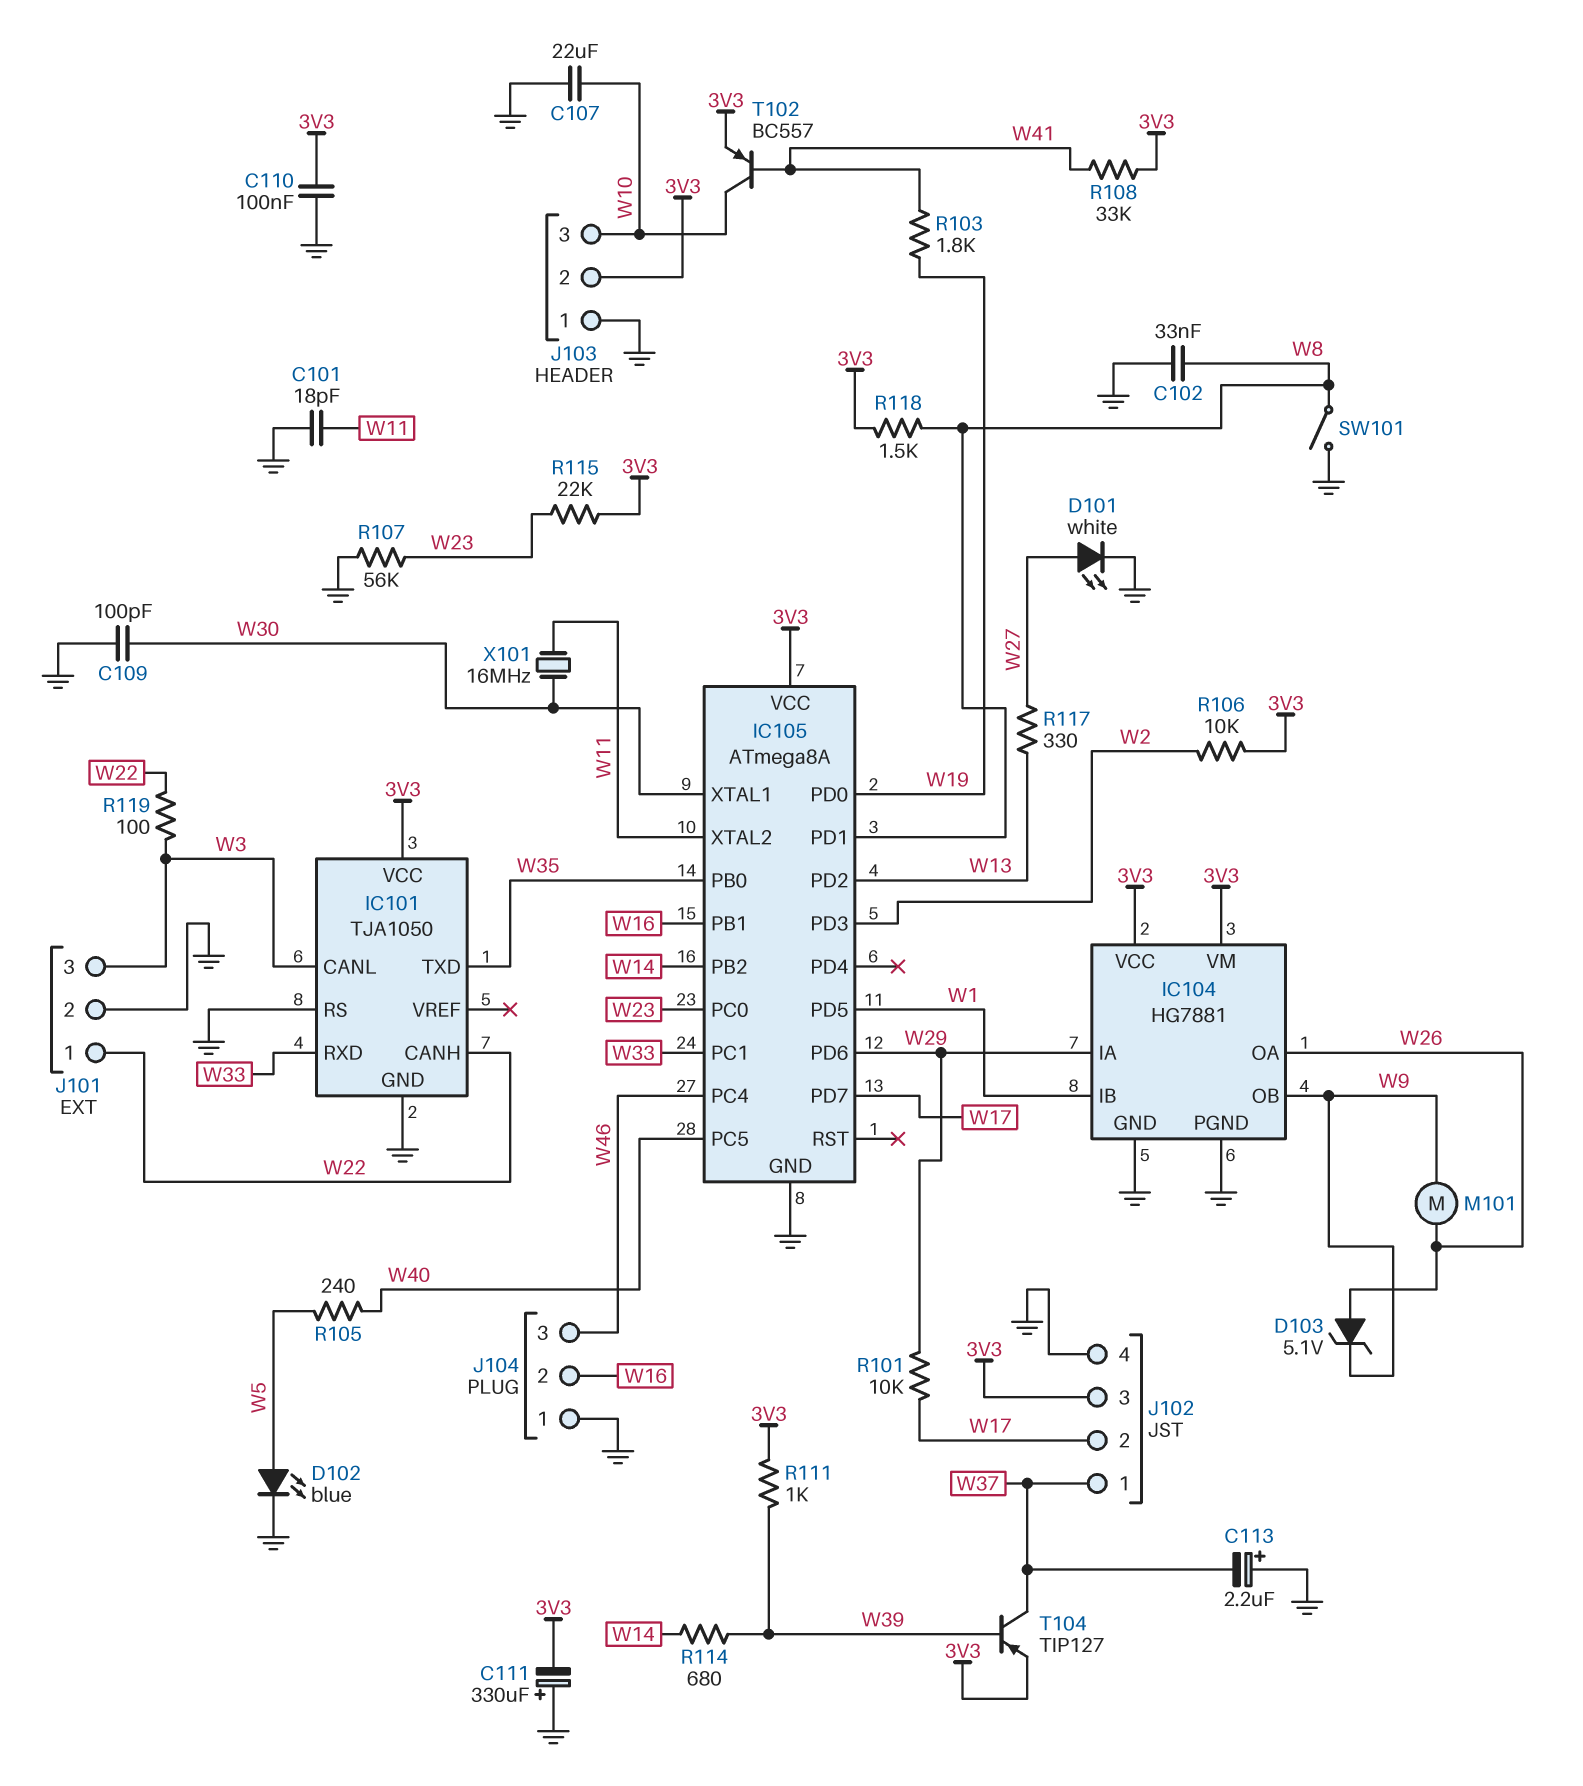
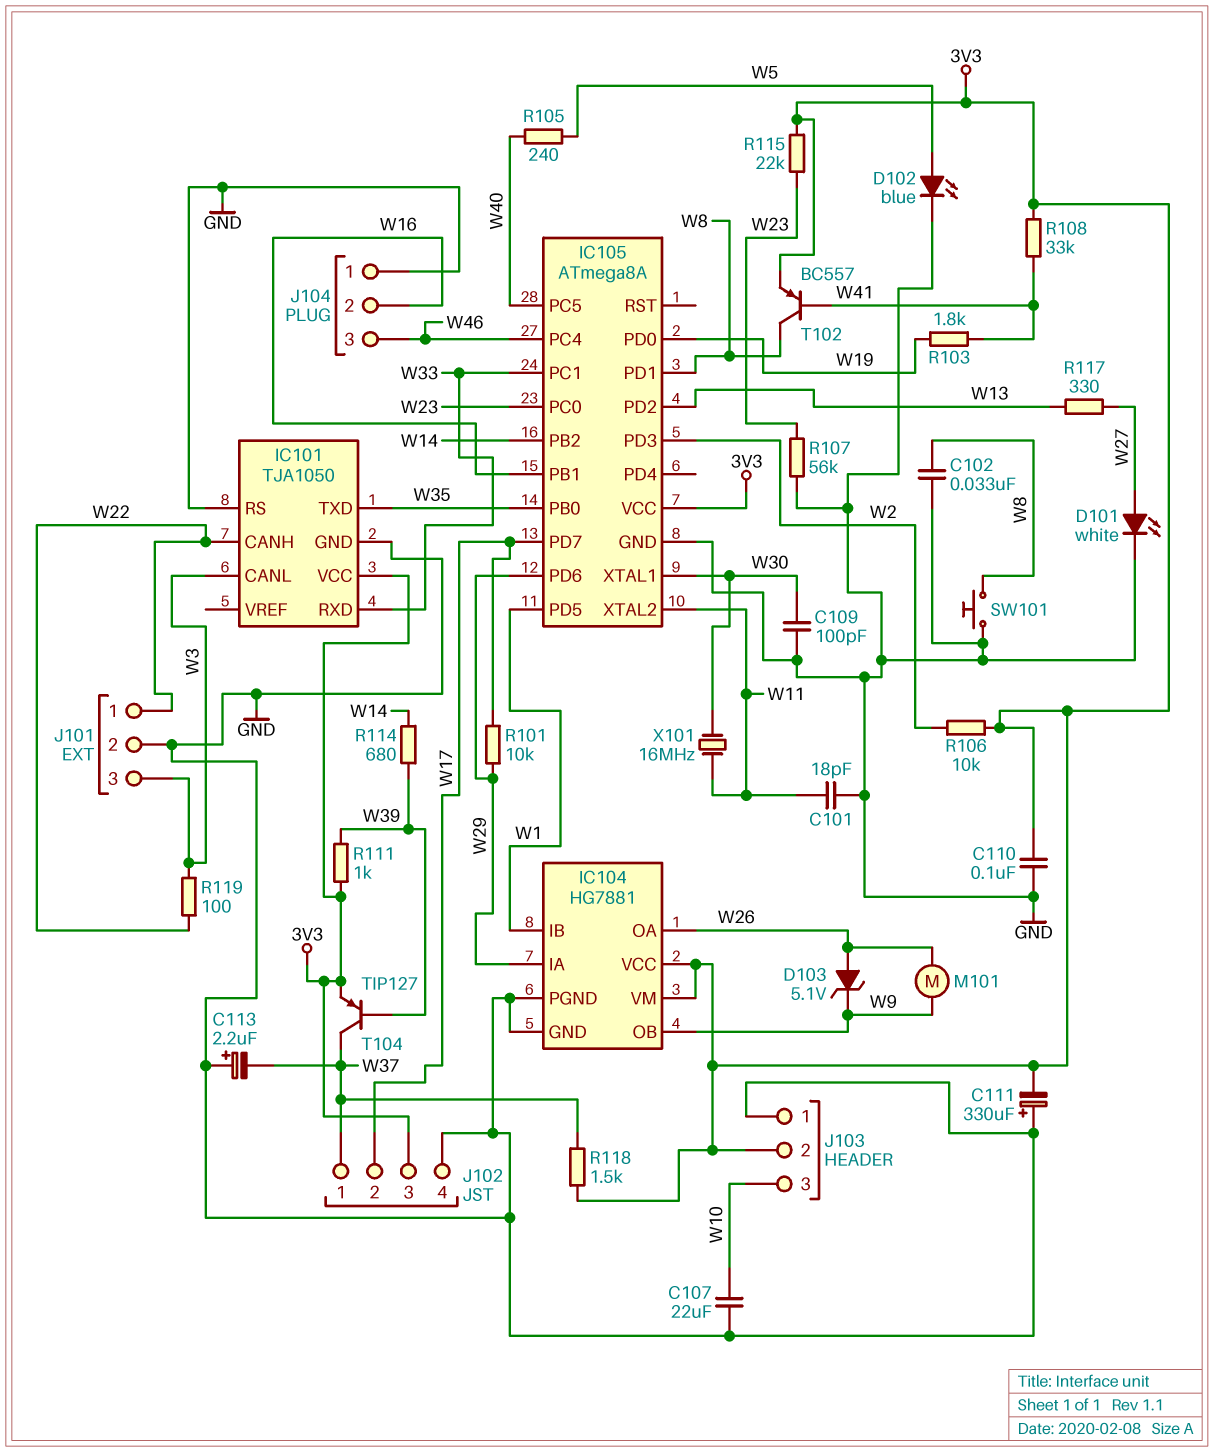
R118: 1.5k (3V3, W8) -> 1.5k (3V3, W37)
SW101: switch (GND, W8) -> button (GND, W8)
T102: PNP BC557 (B W41, C W10, E 3V3) -> PNP BC557 (B W41, C W8, E 3V3)

